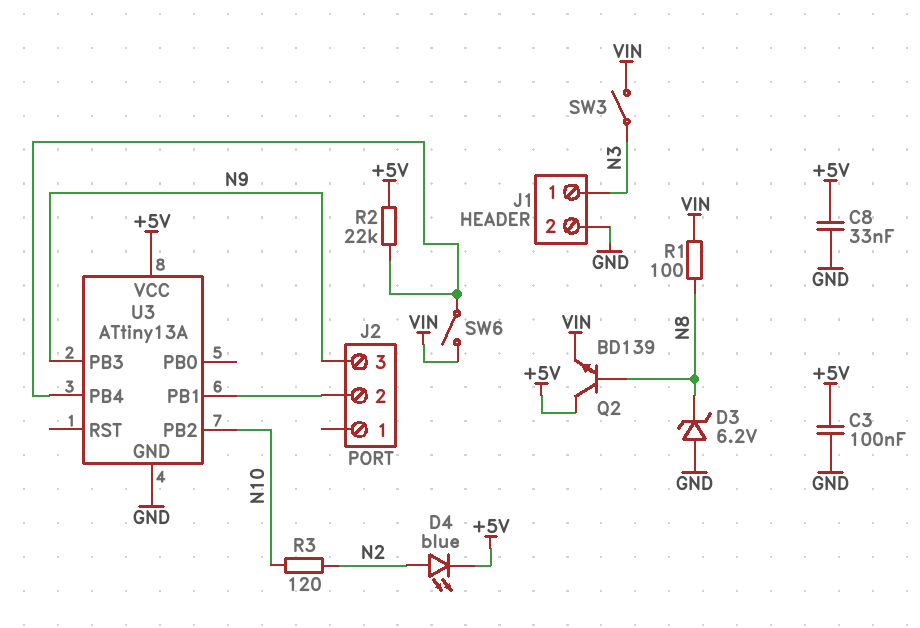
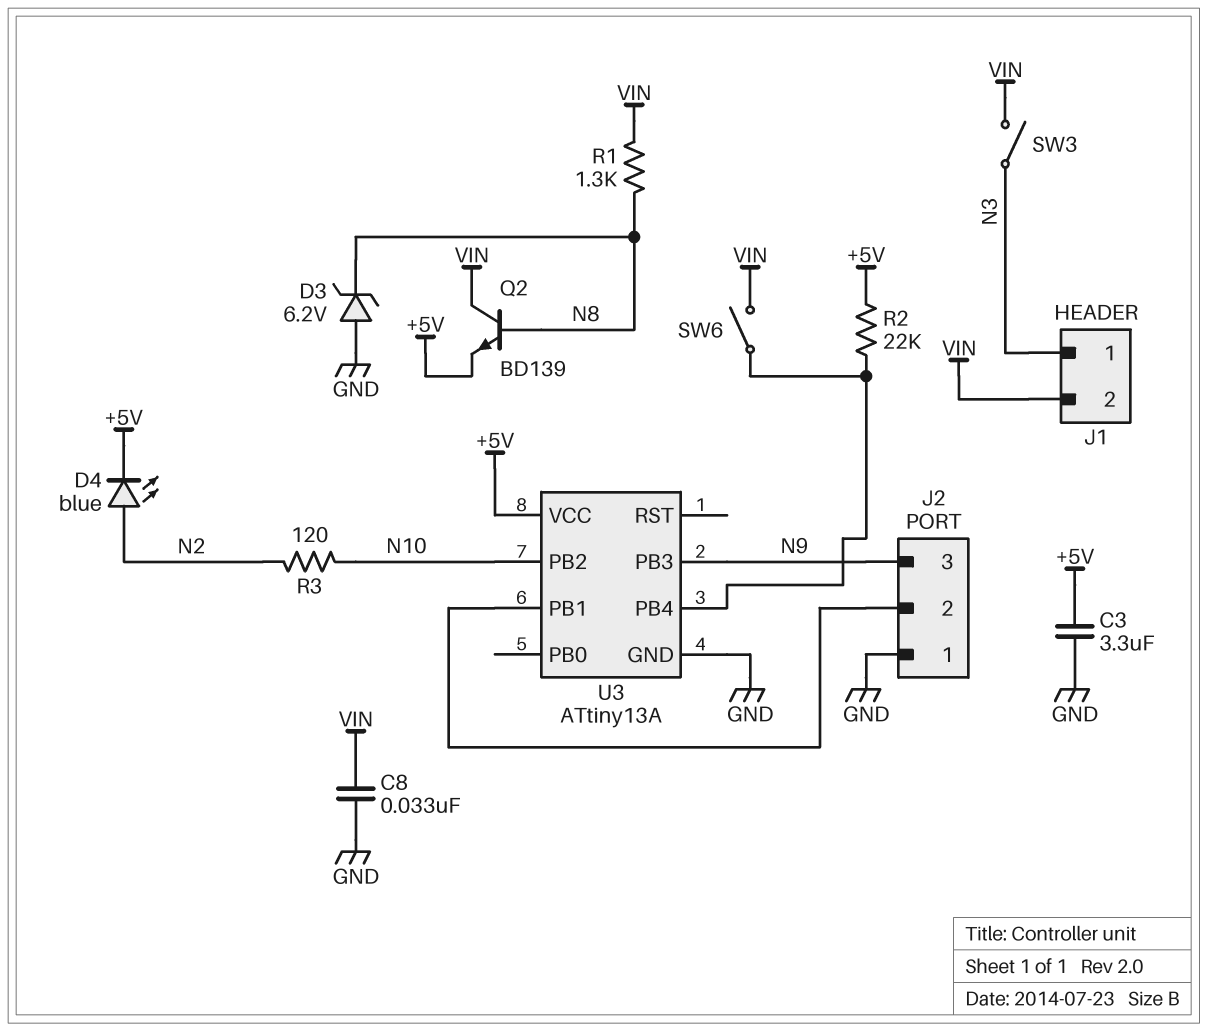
C3: 100nF (+5V, GND) -> 3.3uF (+5V, GND)
C8: 33nF (+5V, GND) -> 33nF (GND, VIN)
J1 pin 2: GND -> VIN
J2 pin 1: none -> GND
Q2: NPN BD139 (B N8, C +5V, E VIN) -> NPN BD139 (B N8, C VIN, E +5V)
R1: 100 (N8, VIN) -> 1.3k (N8, VIN)

